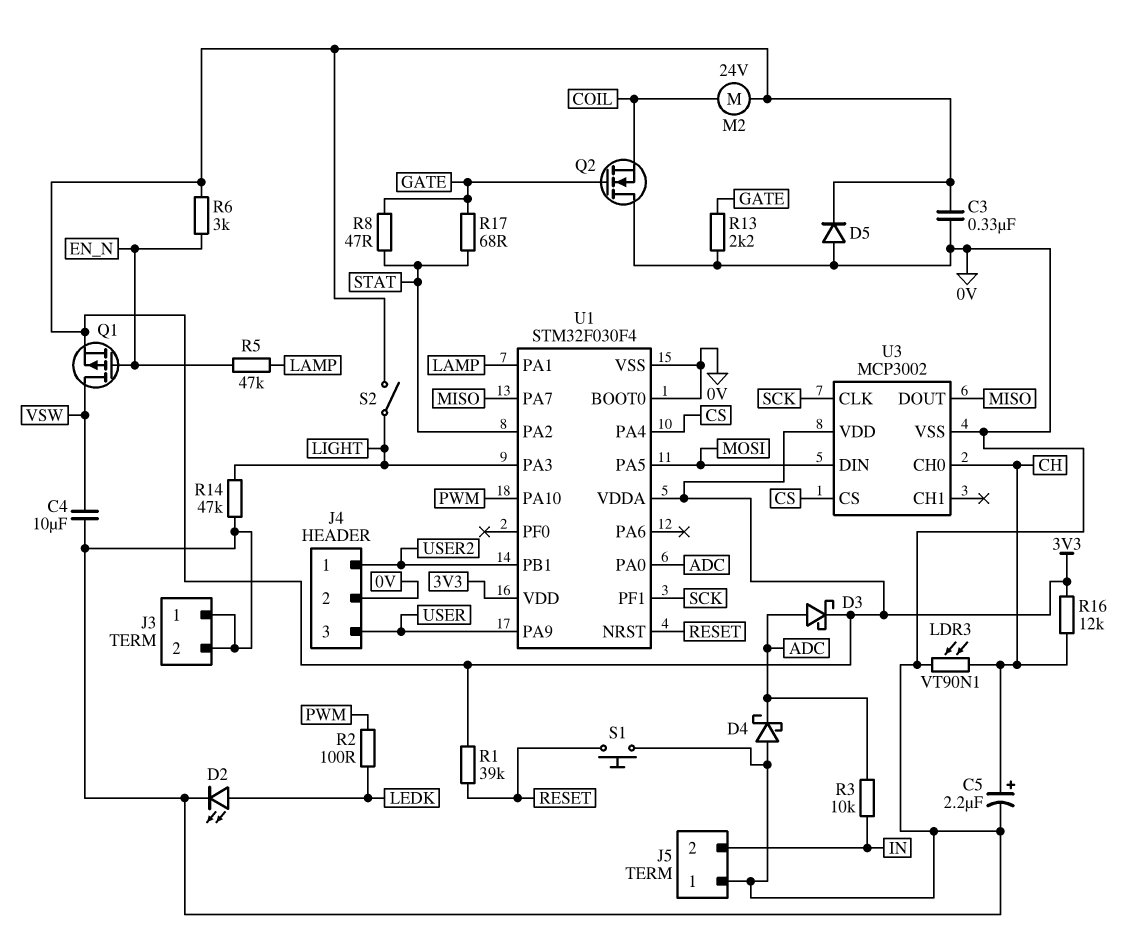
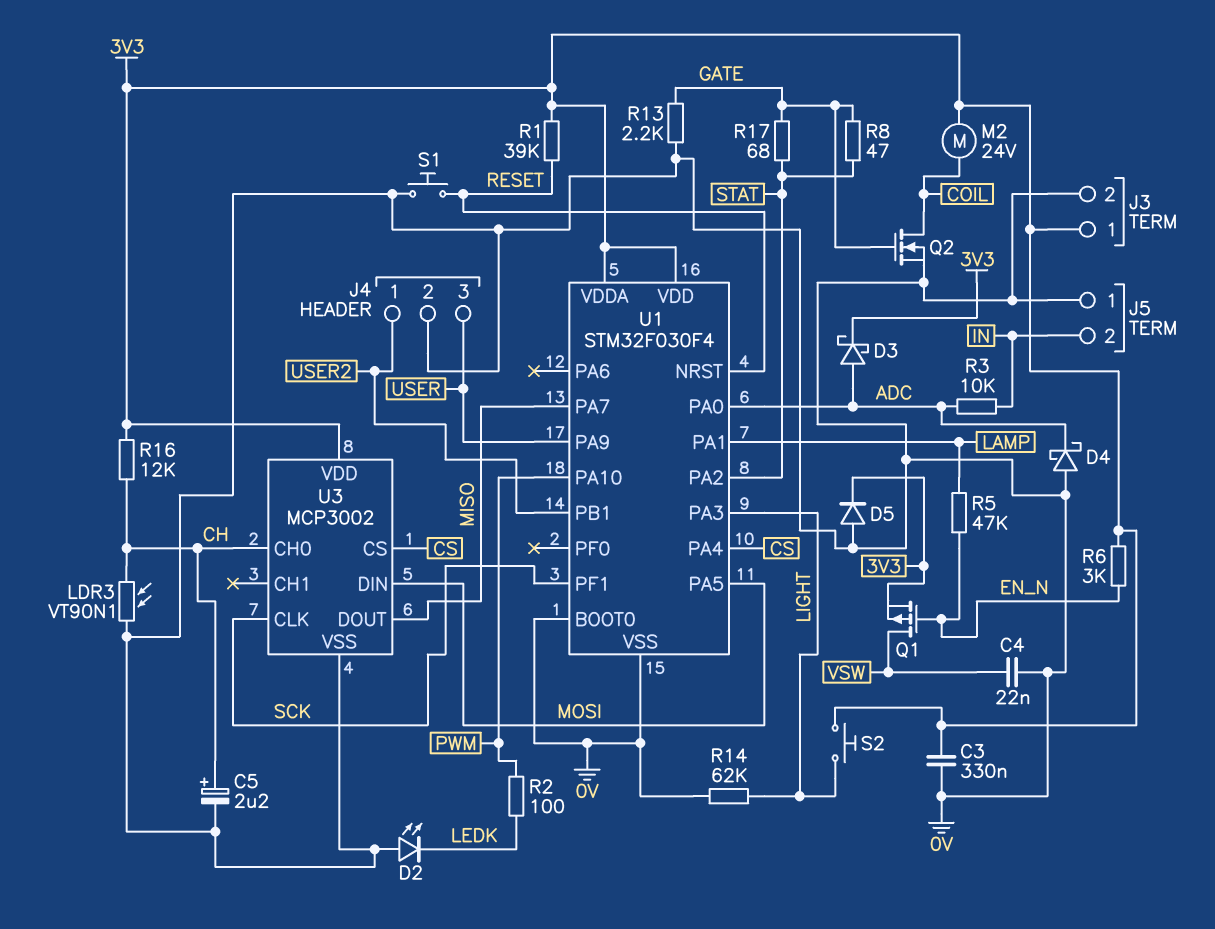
C4: 10uF (0V, VSW) -> 22nF (0V, VSW)
D2: LED (A LEDK, K 0V) -> LED (A 0V, K LEDK)
J3 pin 1: 0V -> 3V3
Q2: NMOS (G GATE, D 0V, S COIL) -> NMOS (G GATE, D COIL, S 0V)
R14: 47k (0V, LIGHT) -> 62k (0V, LIGHT)
S2: switch (3V3, LIGHT) -> button (3V3, LIGHT)

